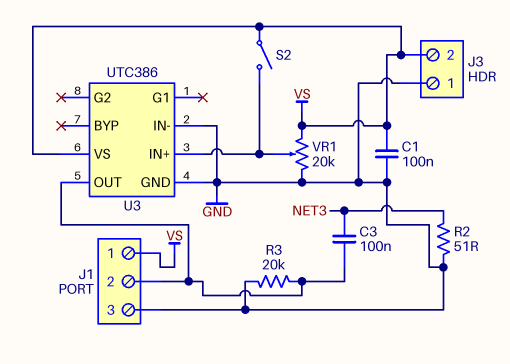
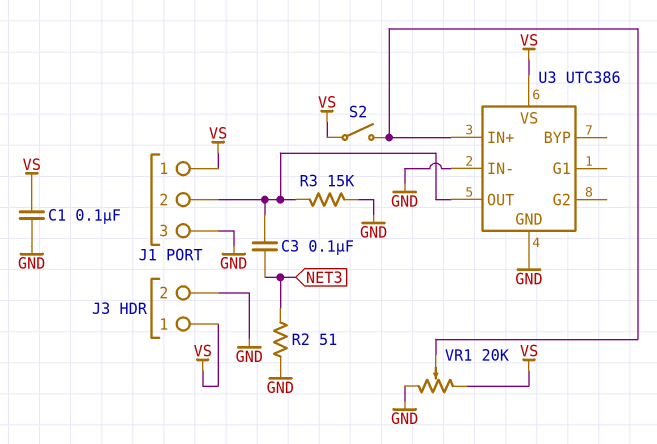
J3 pin 1: GND -> VS
J3 pin 2: VS -> GND
R3: 20k (GND, J1/2) -> 15k (GND, J1/2)

